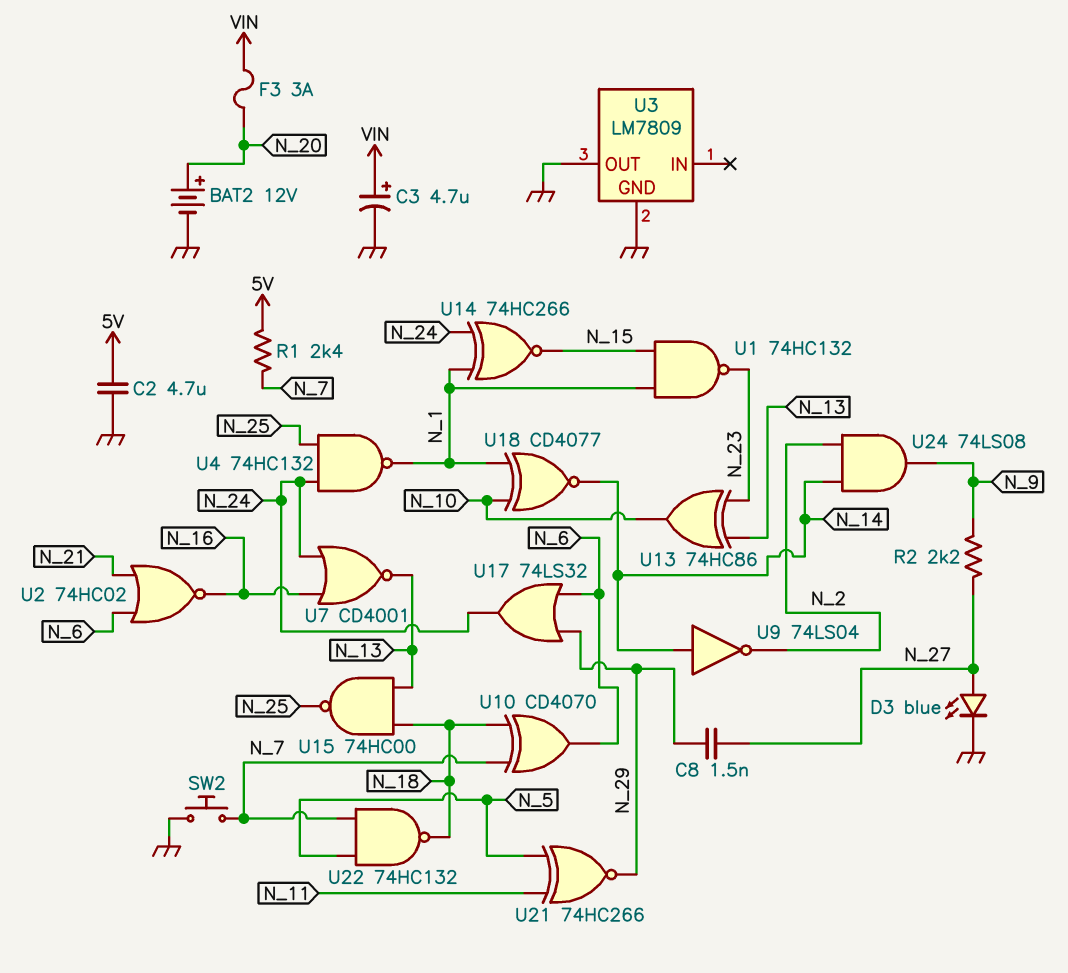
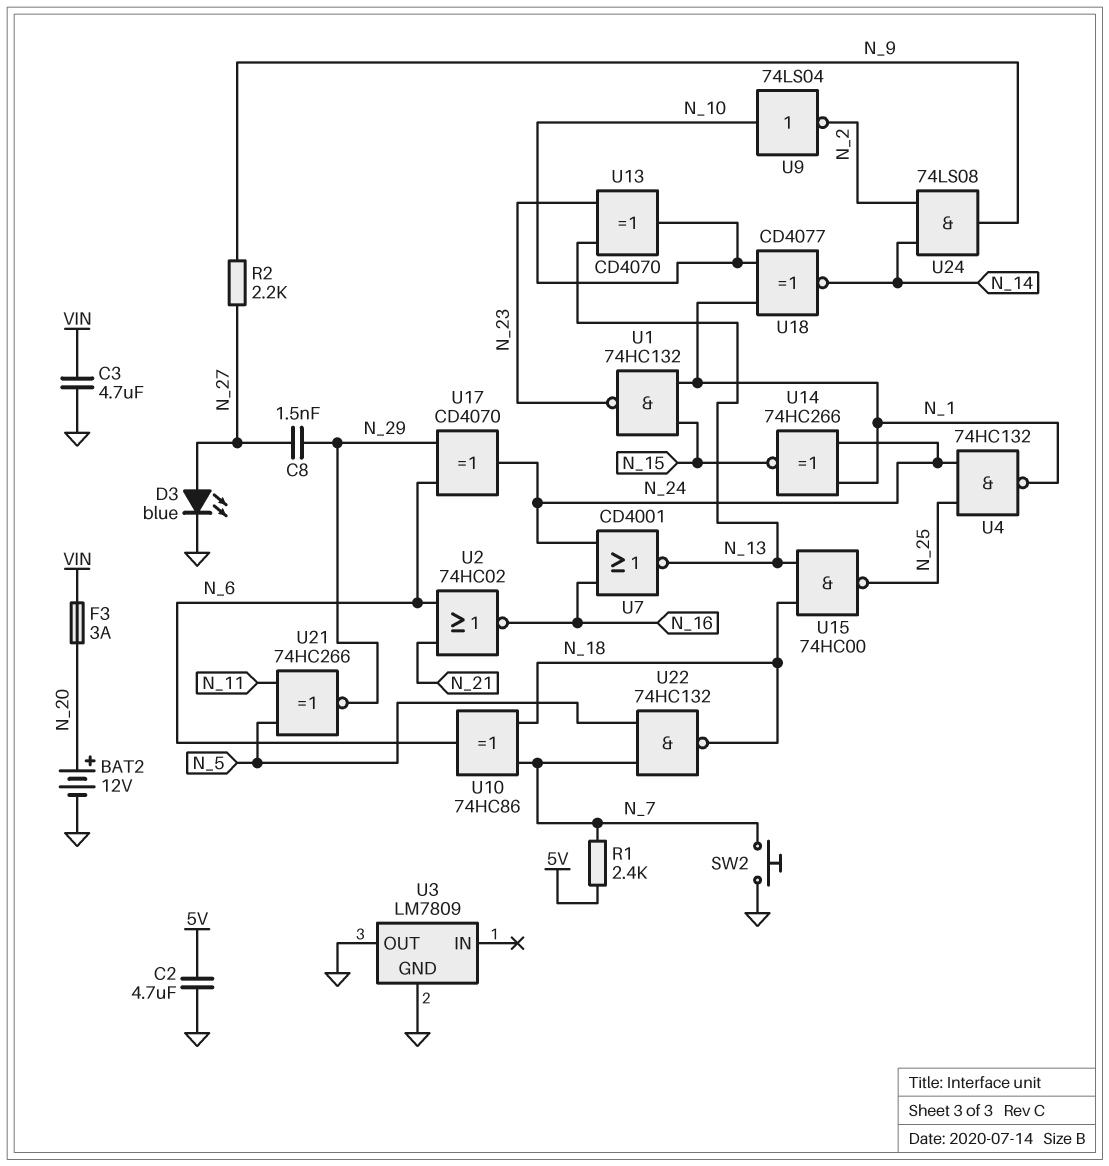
C3: 4.7uF (plus VIN, minus GND) -> 4.7uF (GND, VIN)
U9: NOT 74LS04 (in N_14, out N_2) -> NOT 74LS04 (in N_10, out N_2)
U10: XOR CD4070 (in N_7, in N_18, out N_6) -> XOR 74HC86 (in N_7, in N_18, out N_6)
U13: XOR 74HC86 (in N_13, in N_23, out N_10) -> XOR CD4070 (in N_13, in N_23, out N_10)
U17: OR 74LS32 (in N_6, in N_29, out N_24) -> XOR CD4070 (in N_6, in N_29, out N_24)

